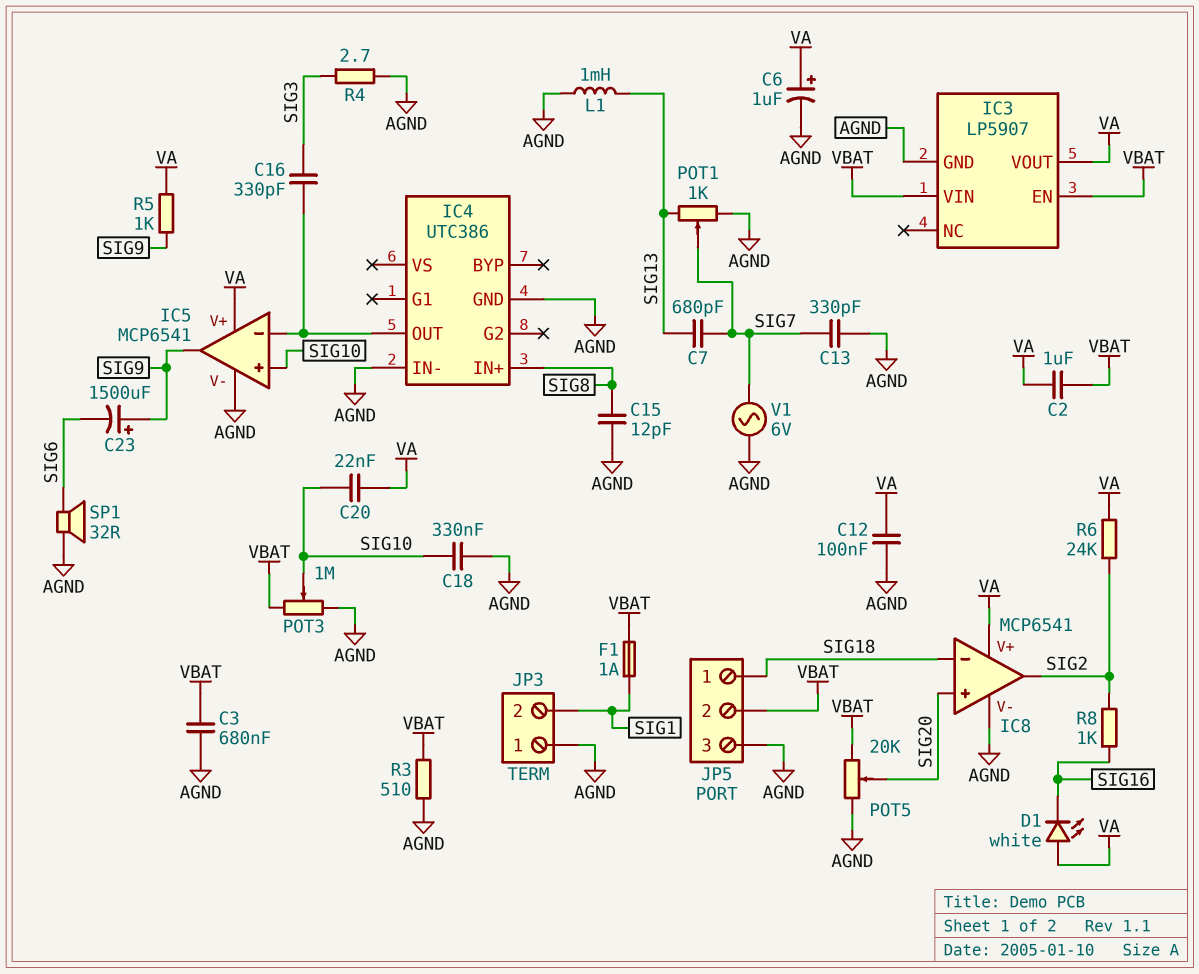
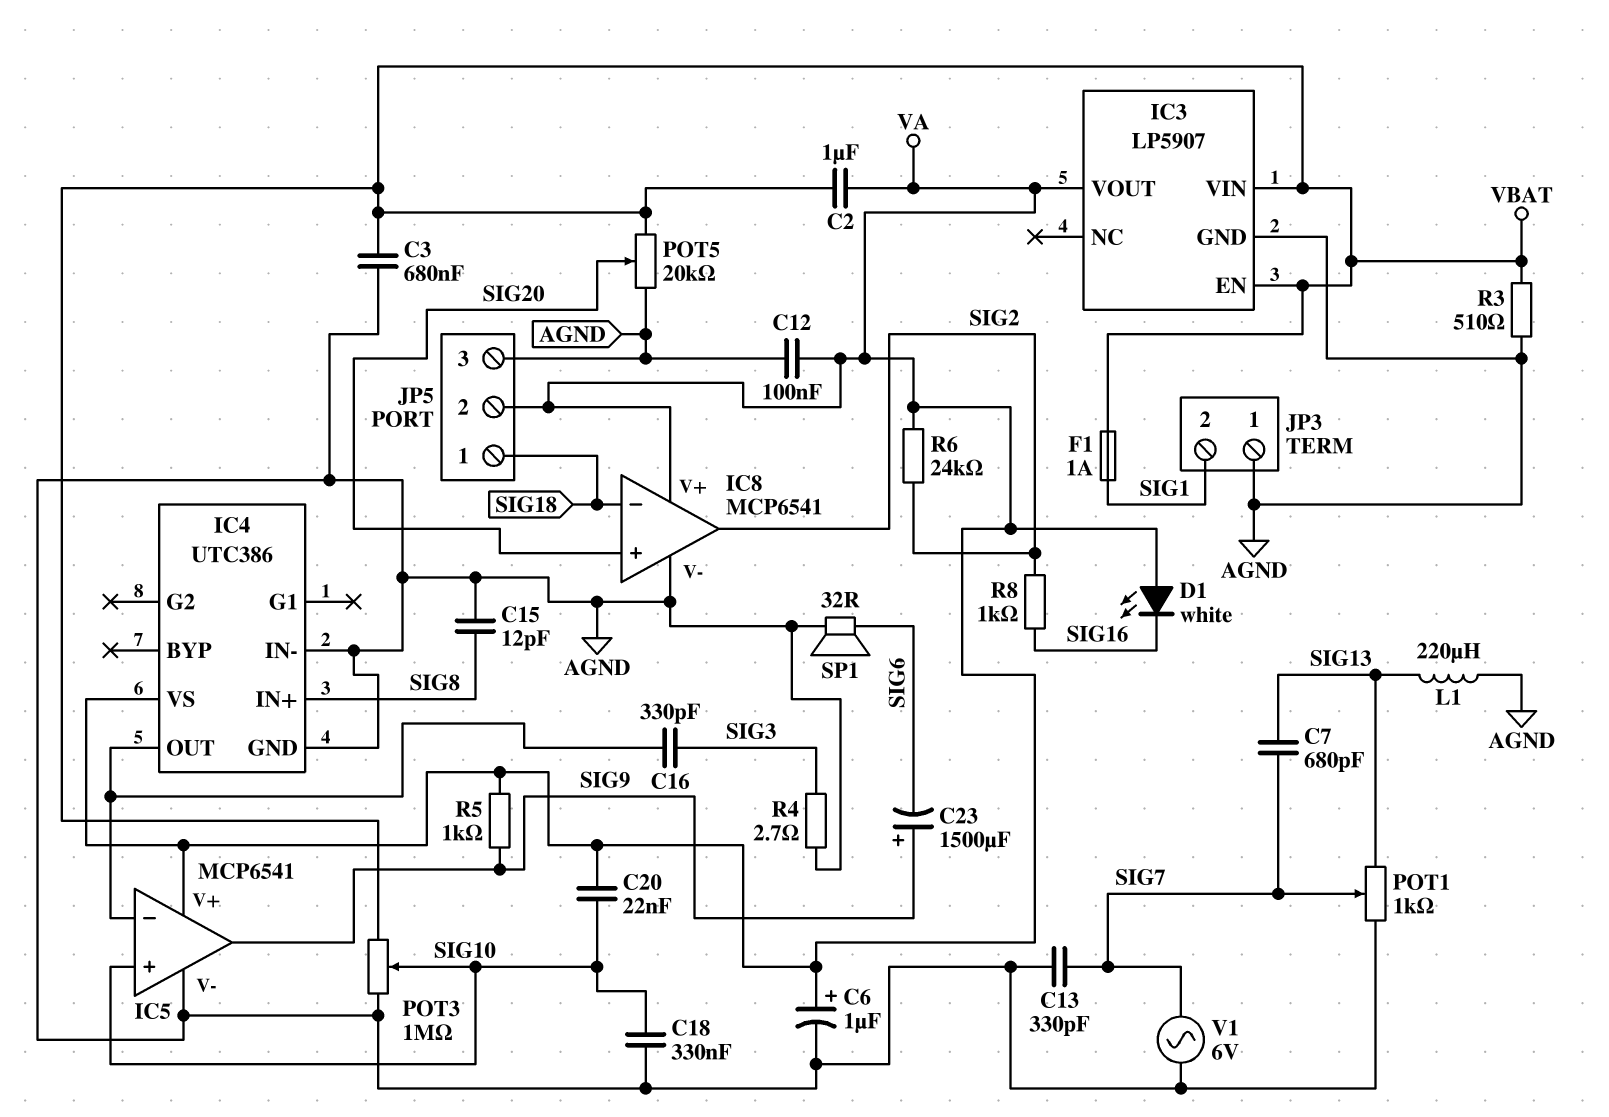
IC4 pin VS: none -> VA
JP5 pin 2: VBAT -> VA
L1: 1mH (AGND, SIG13) -> 220uH (AGND, SIG13)

